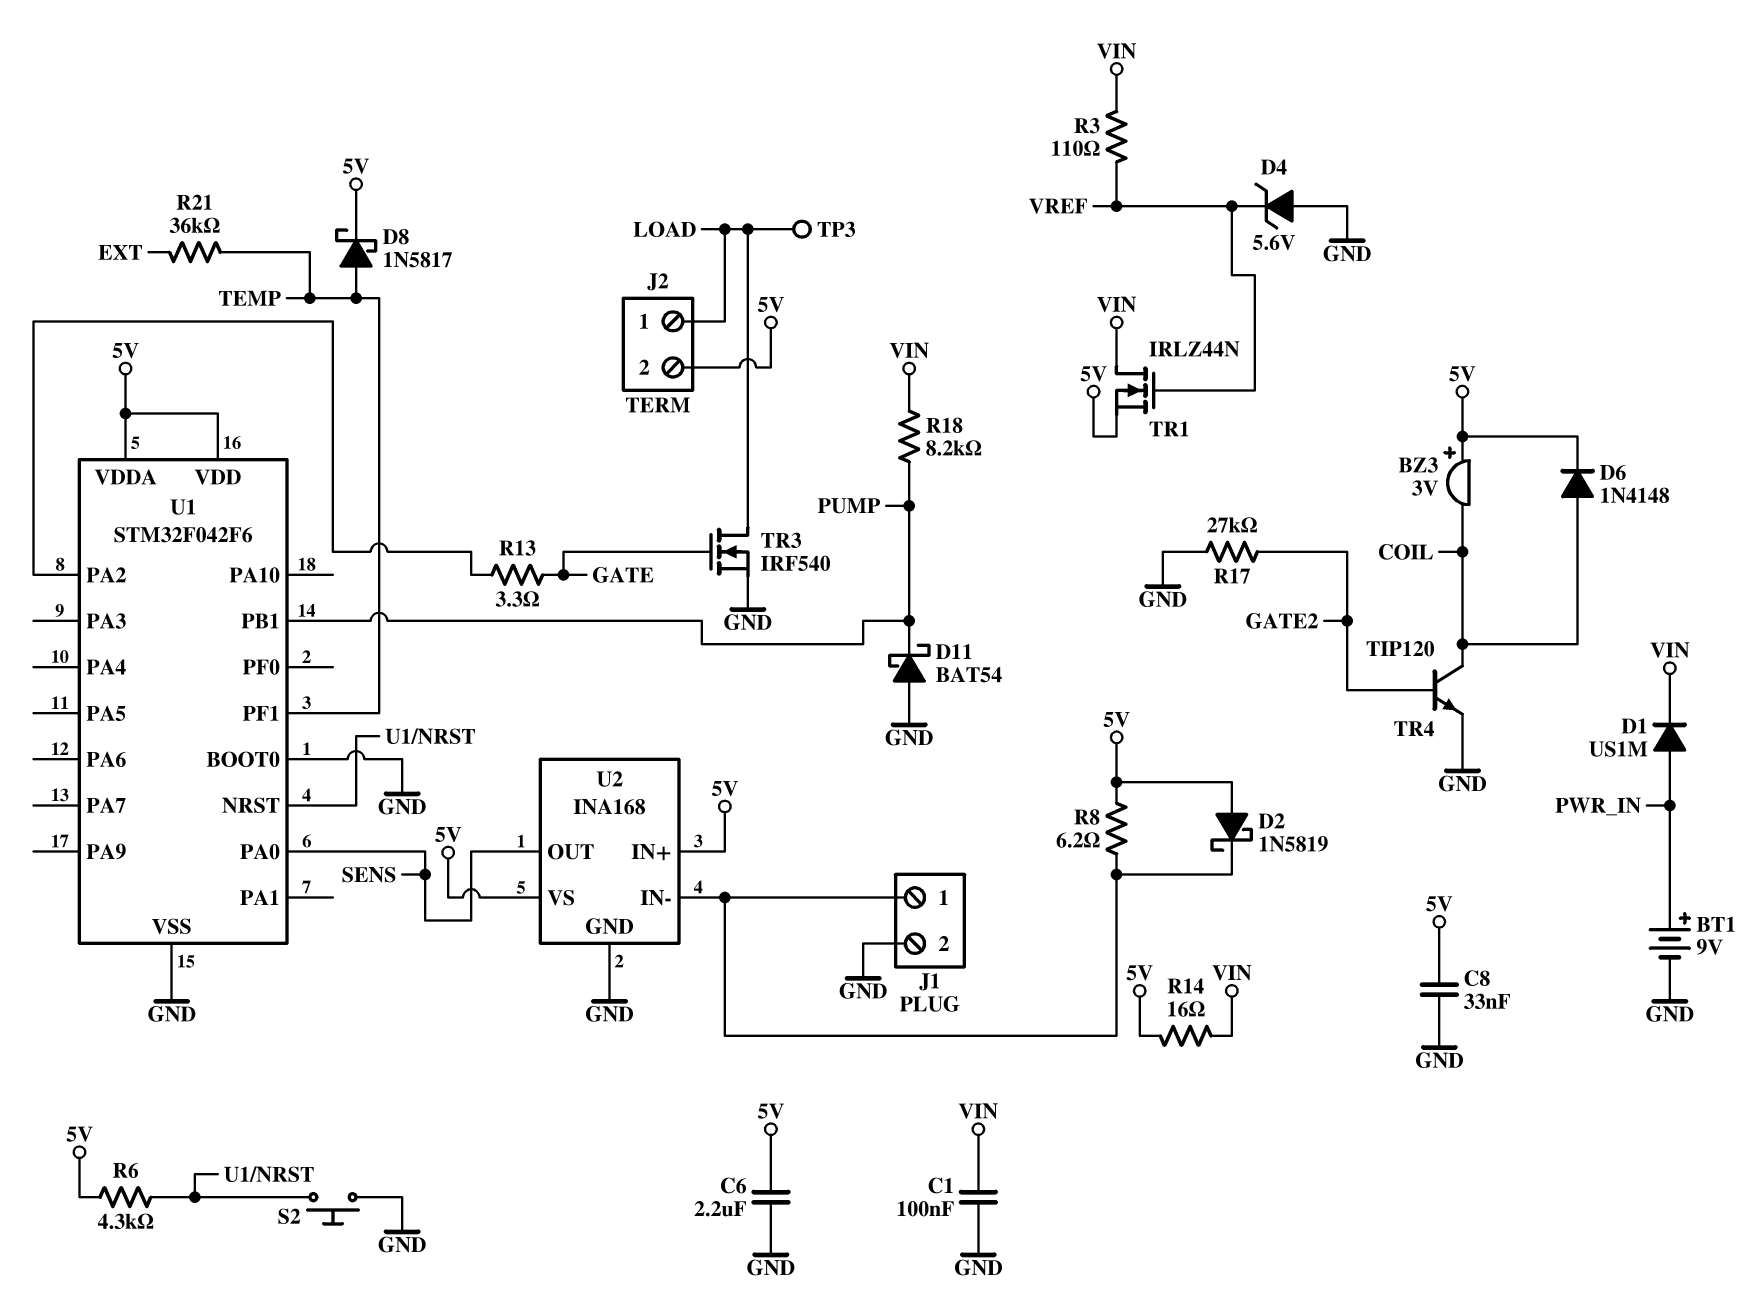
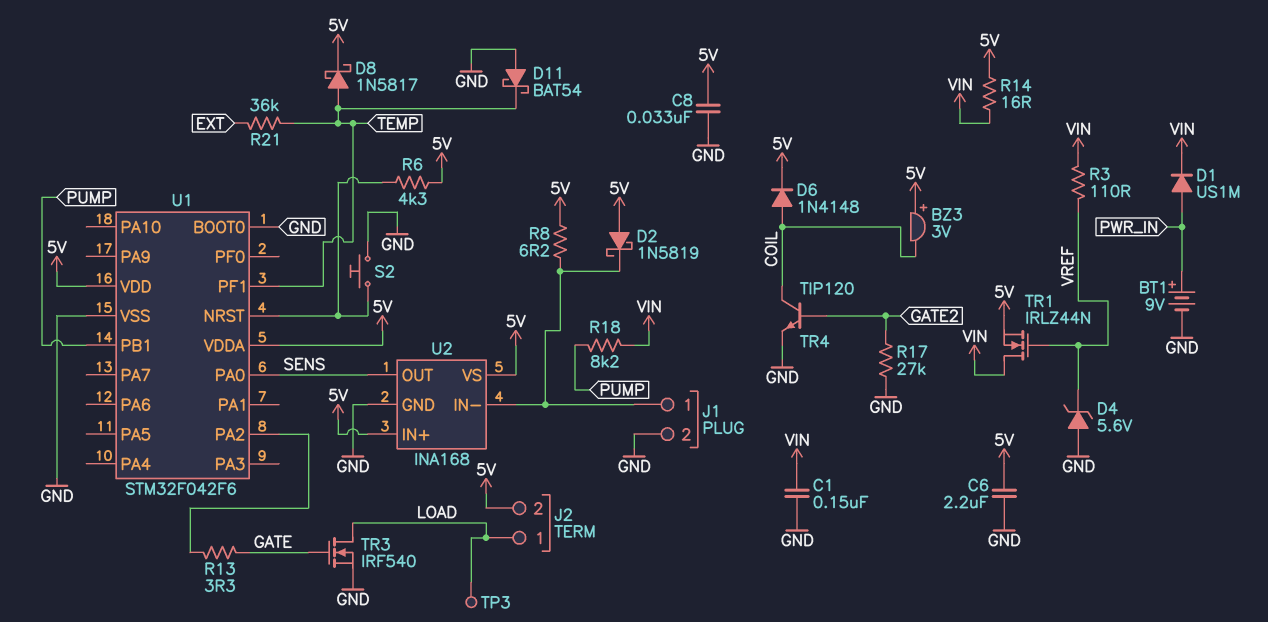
C1: 100nF (GND, VIN) -> 150nF (GND, VIN)
D11: schottky BAT54 (A GND, K PUMP) -> schottky BAT54 (A GND, K TEMP)

